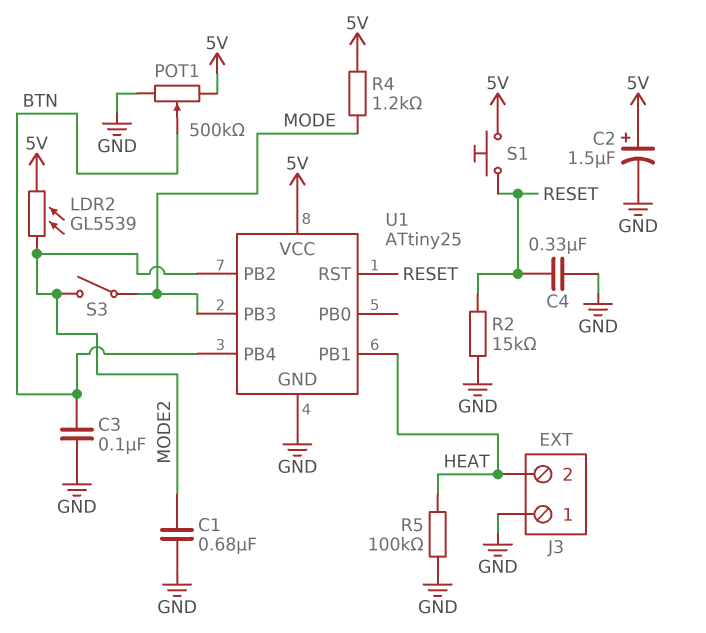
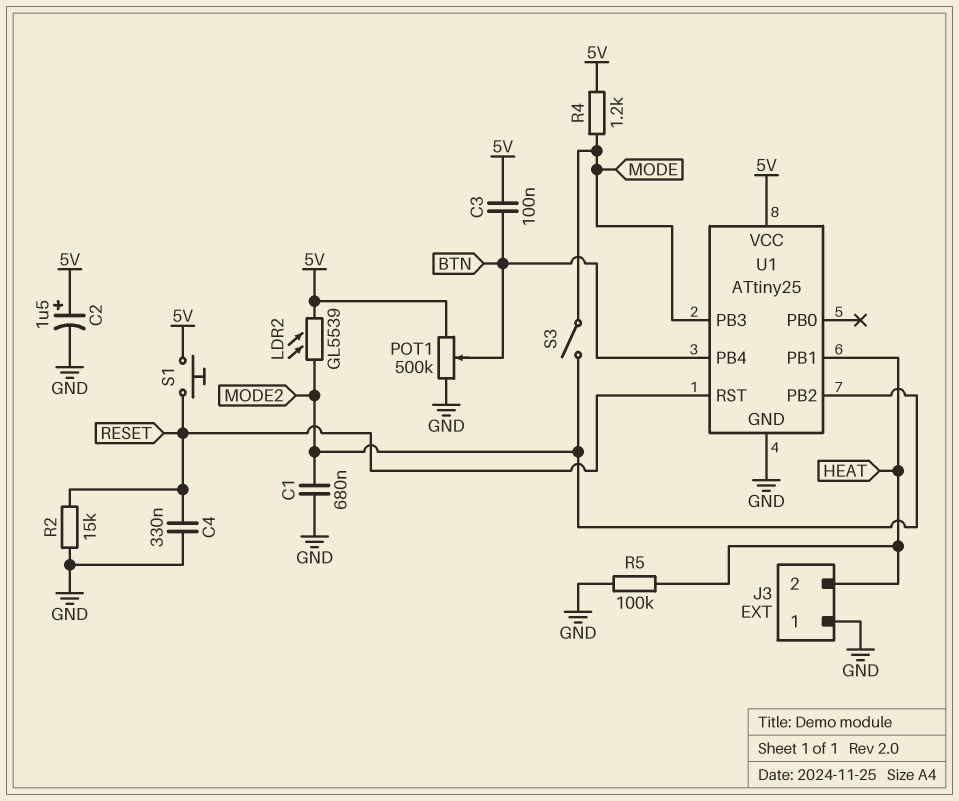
C3: 100nF (BTN, GND) -> 100nF (5V, BTN)

